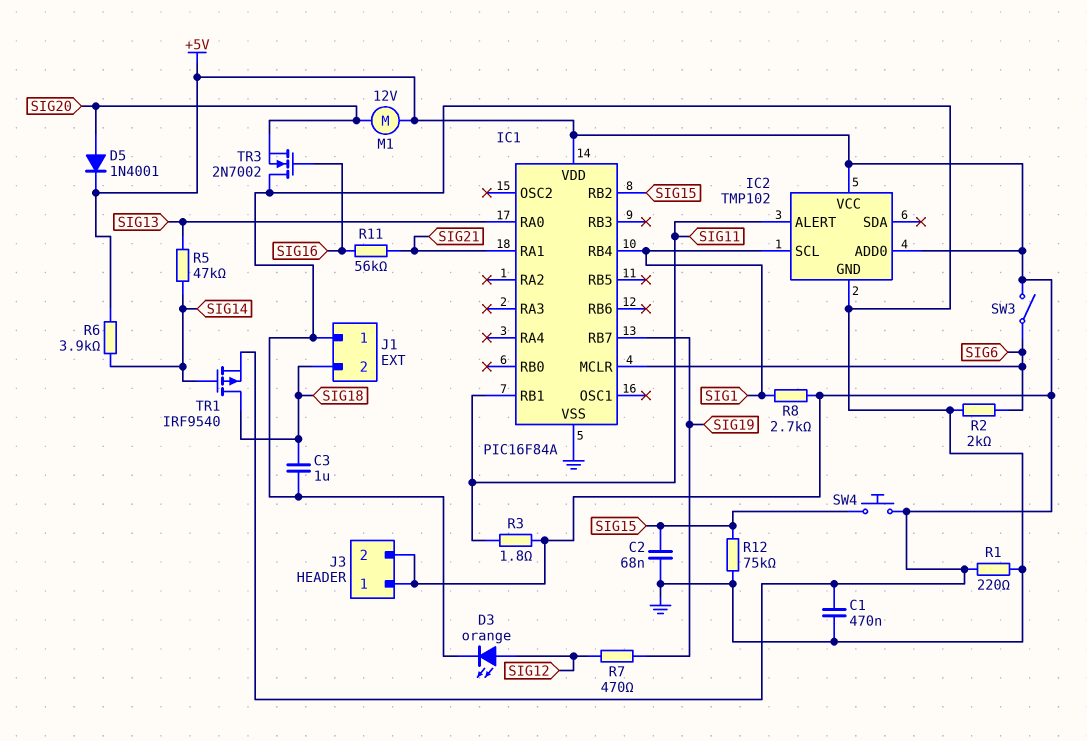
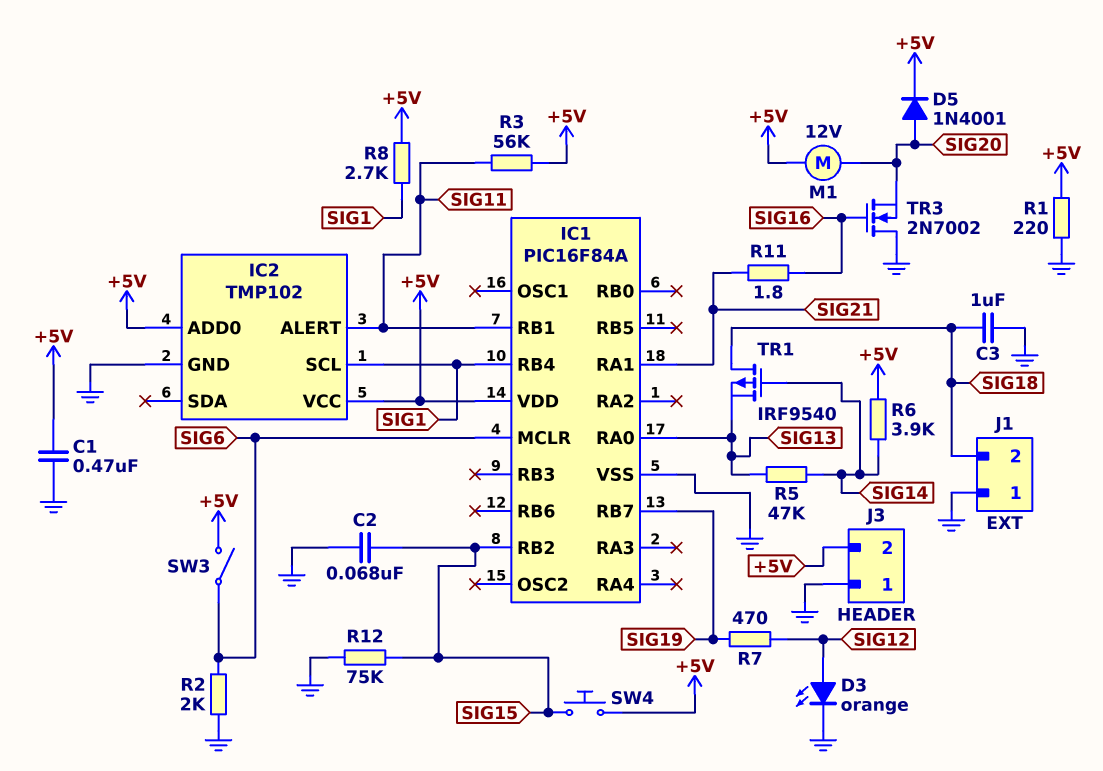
J3 pin 1: +5V -> GND
R3: 1.8 (+5V, SIG11) -> 56k (+5V, SIG11)
R11: 56k (SIG16, SIG21) -> 1.8 (SIG16, SIG21)
TR1: PMOS IRF9540 (G SIG14, D SIG18, S +5V) -> PMOS IRF9540 (G SIG14, D SIG18, S SIG13)

